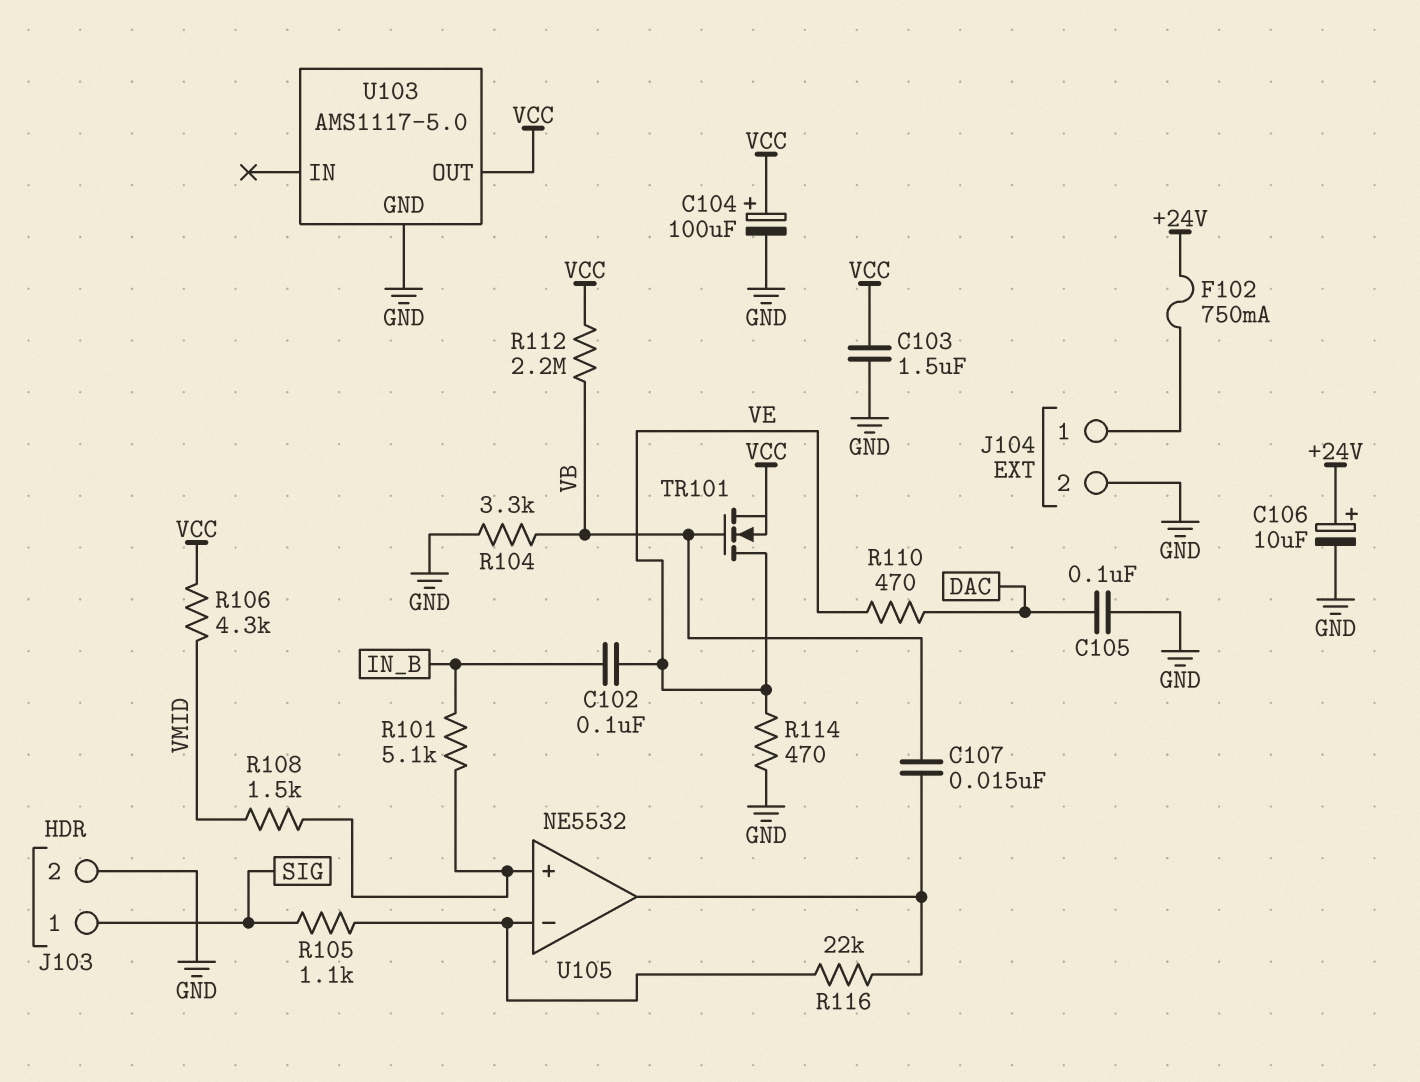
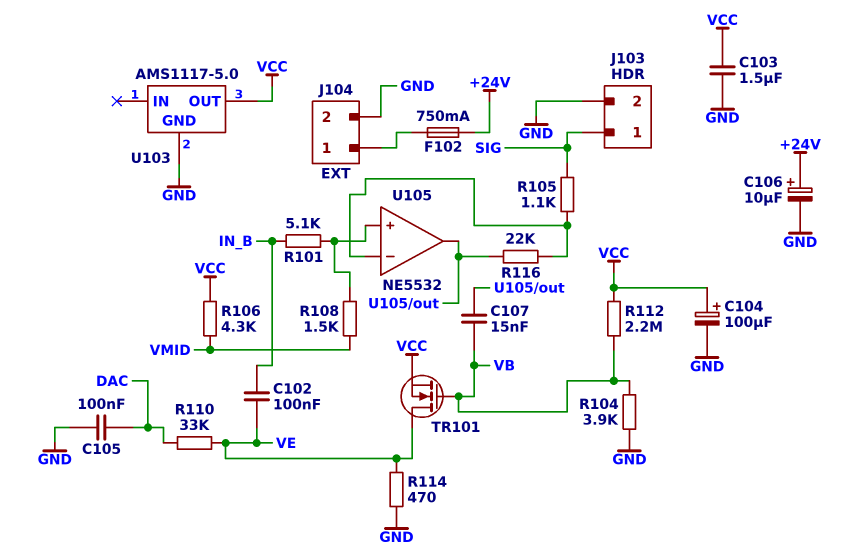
R104: 3.3k (GND, VB) -> 3.9k (GND, VB)
R110: 470 (DAC, VE) -> 33k (DAC, VE)

